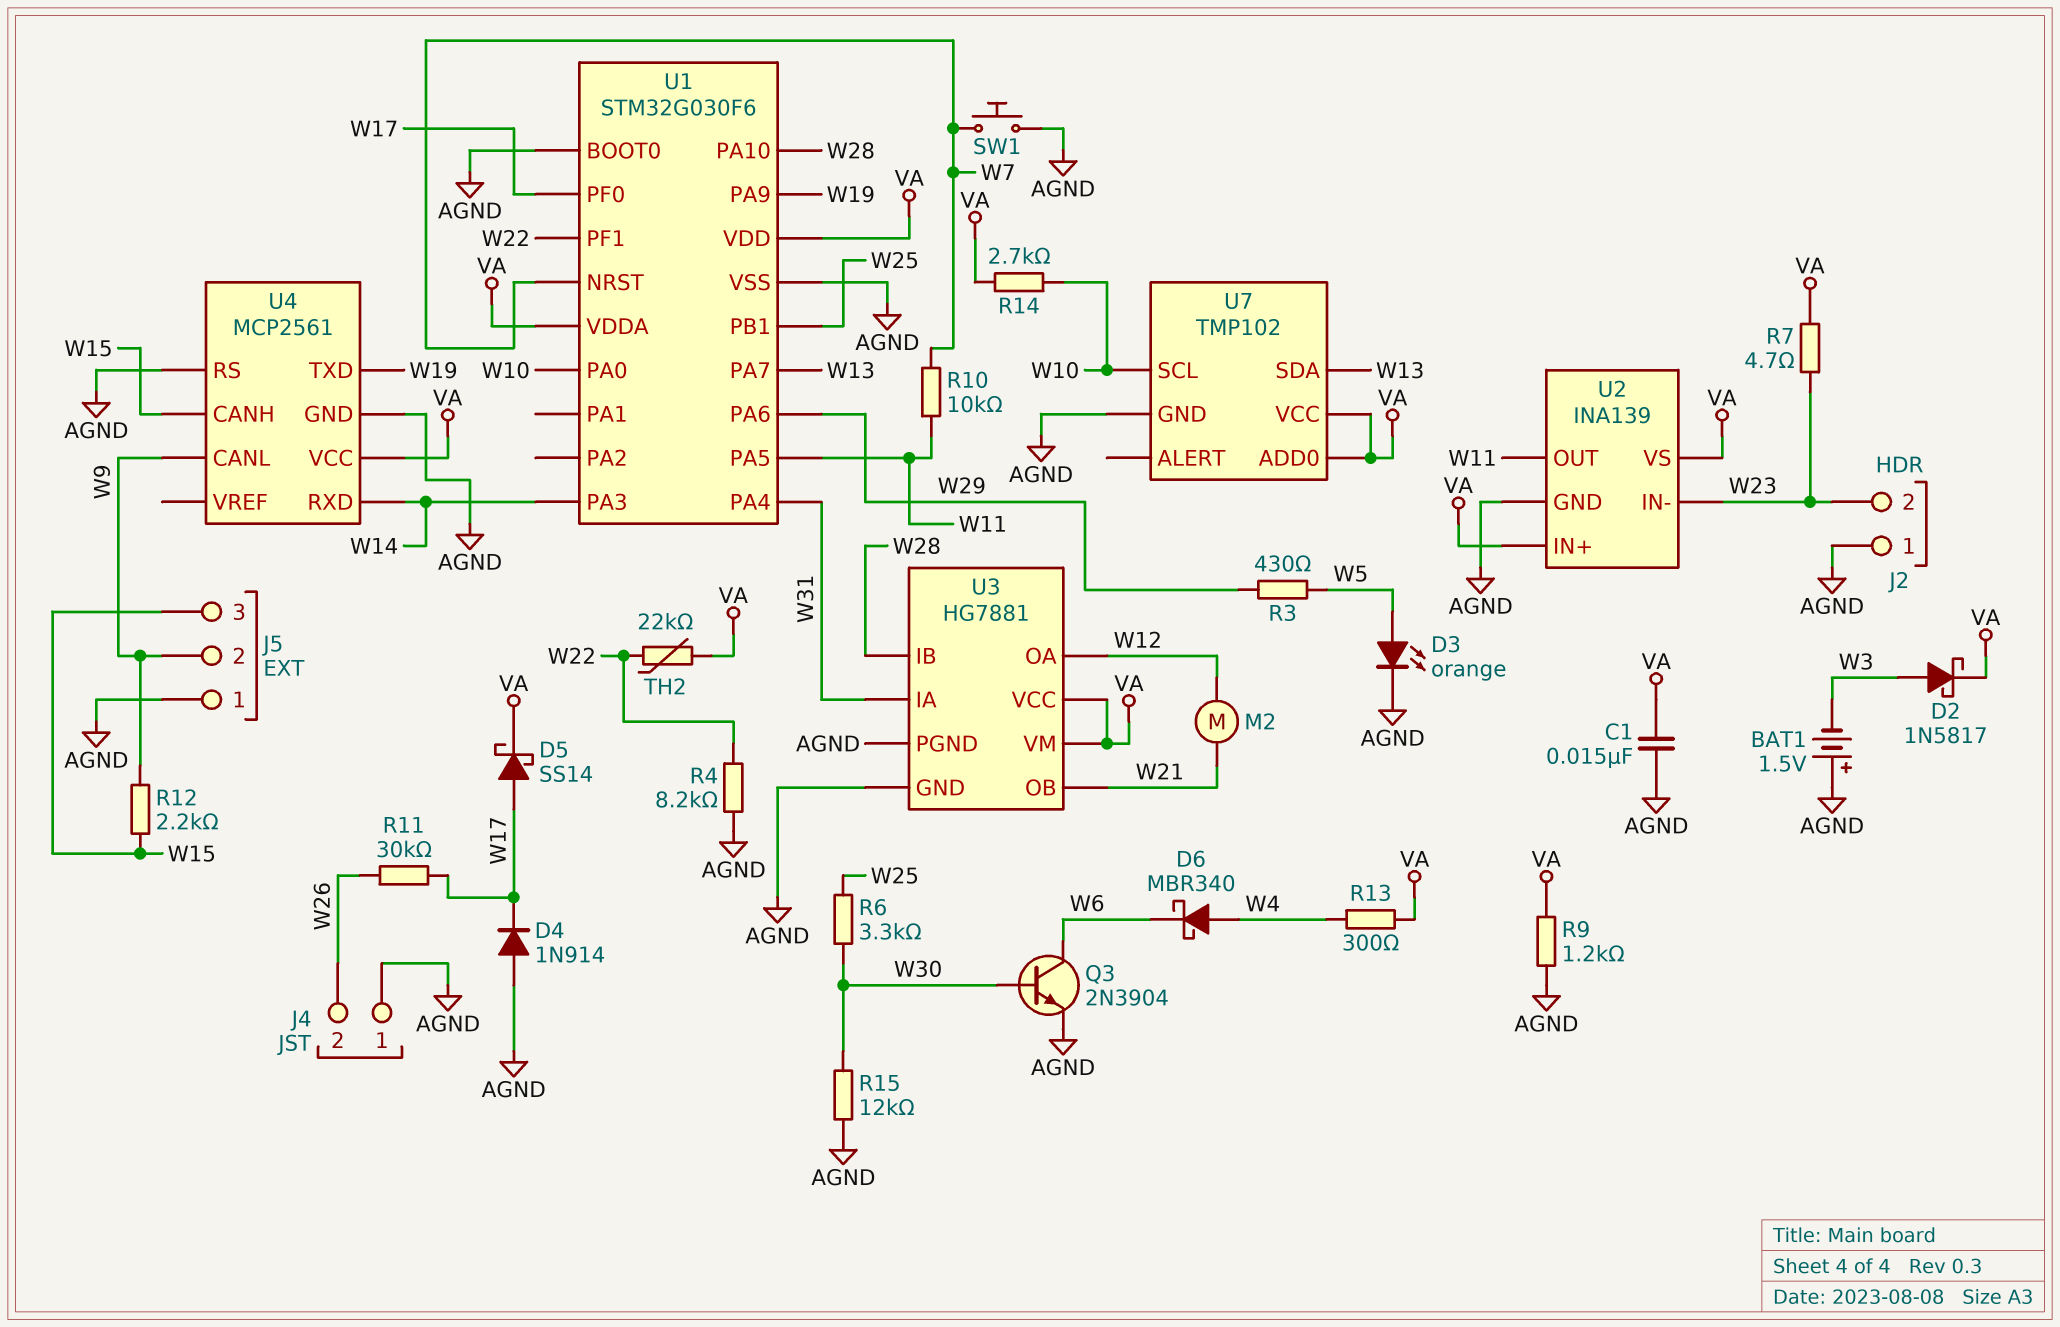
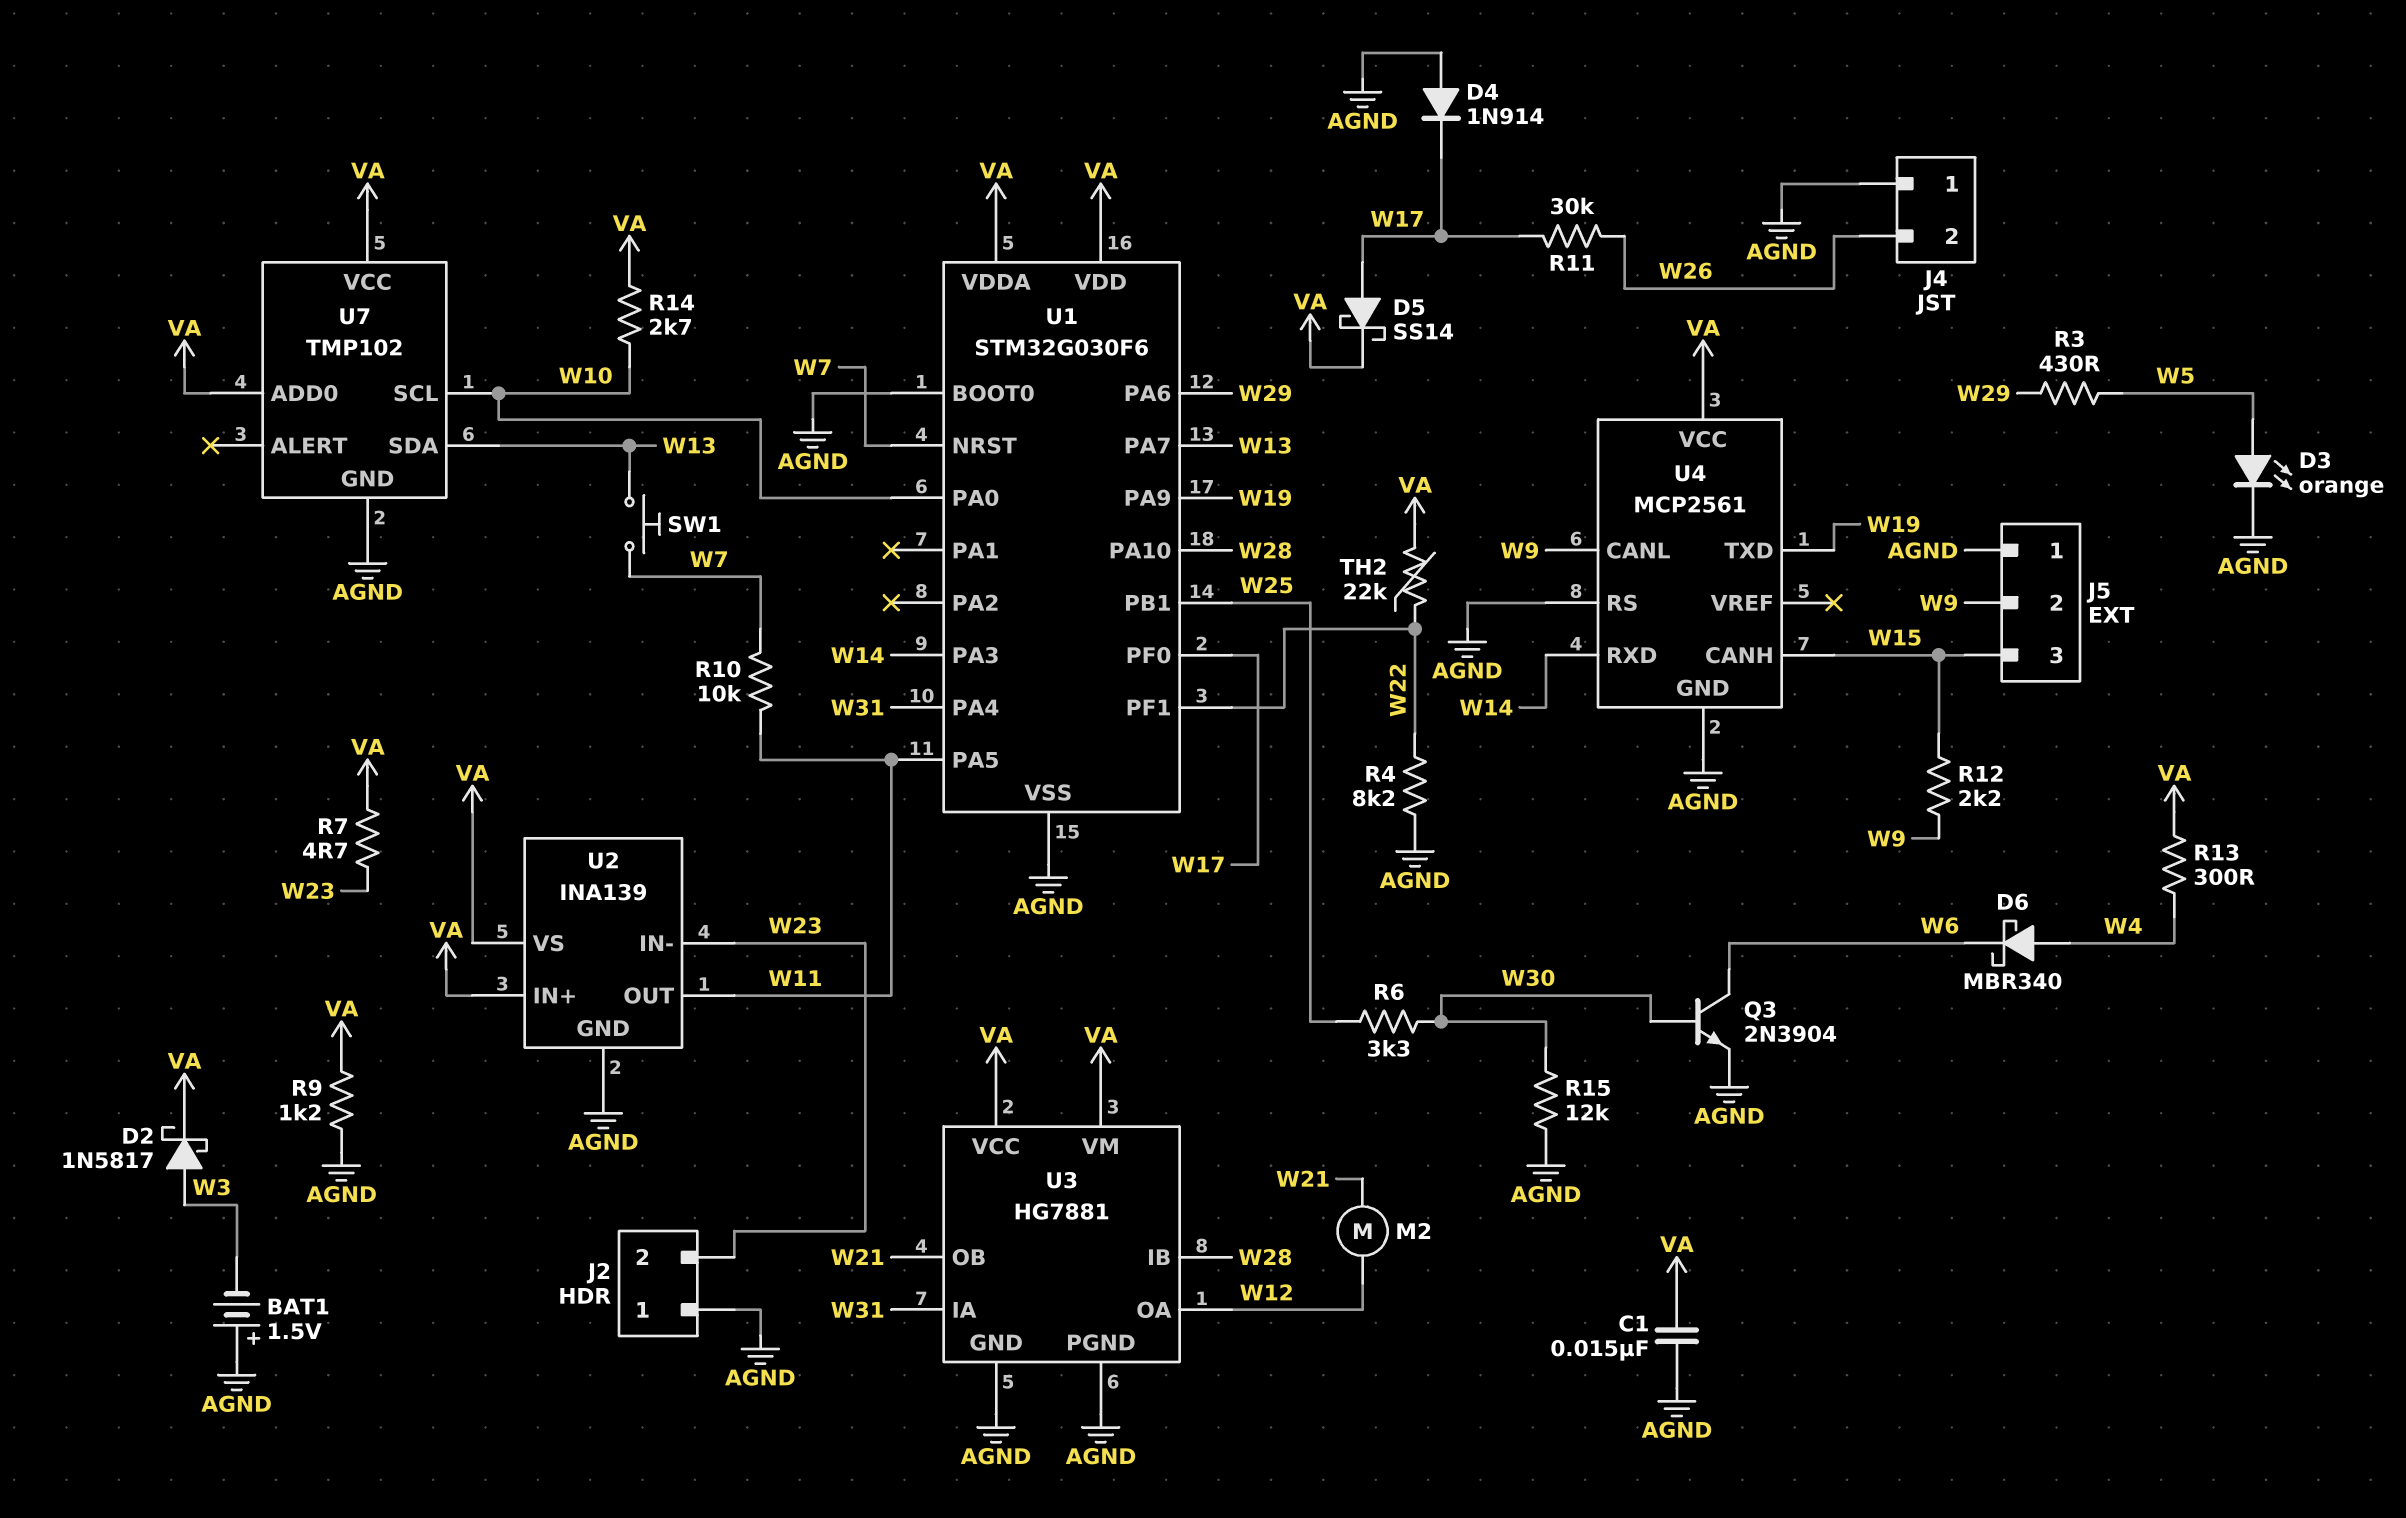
SW1: button (AGND, W7) -> button (W7, W13)

